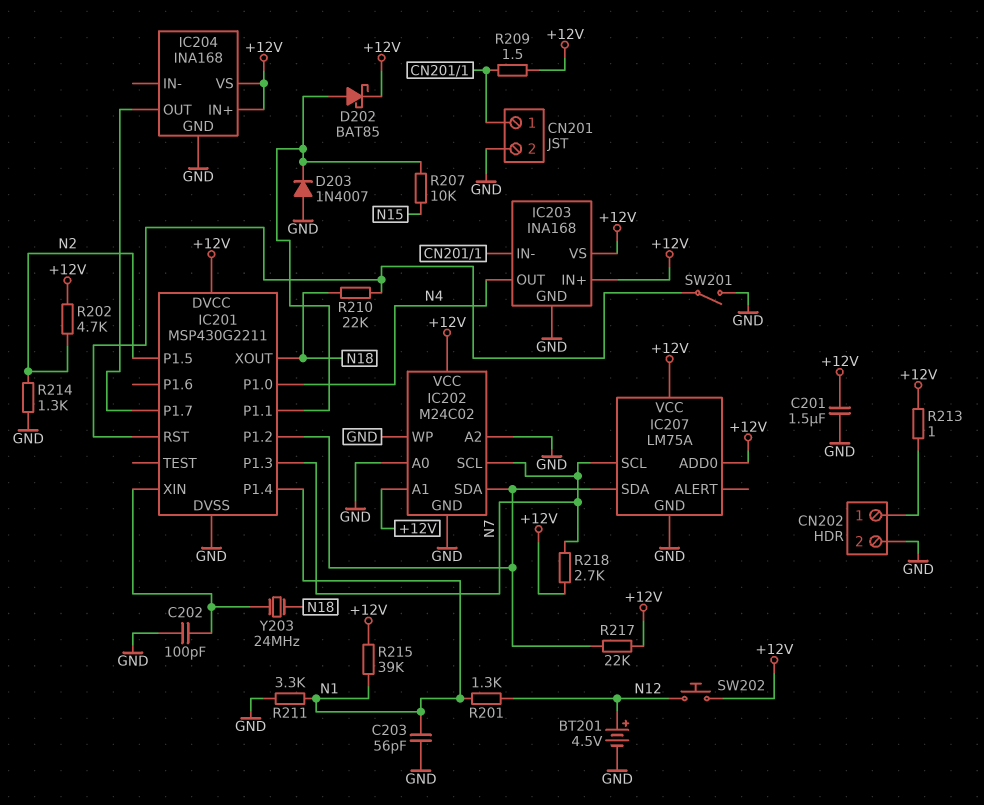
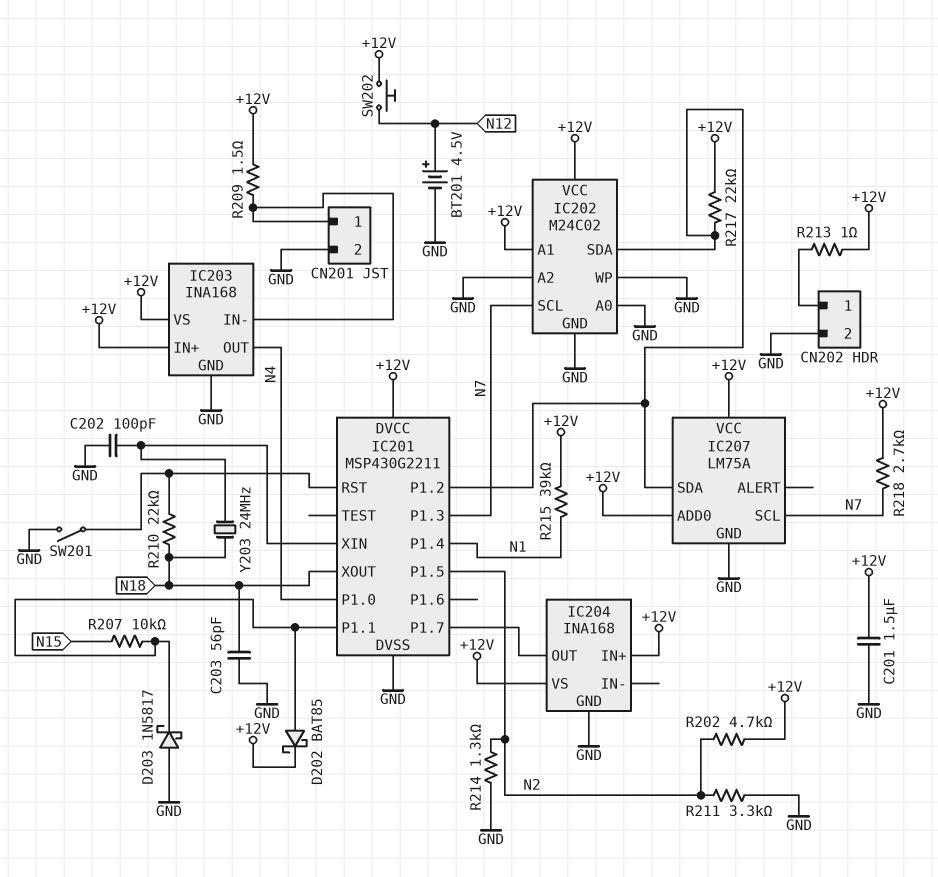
C203: 56pF (GND, N1) -> 56pF (GND, N18)
D203: diode 1N4007 (A GND, K IC201/P1.1) -> schottky 1N5817 (A GND, K IC201/P1.1)
R201: 1.3k (N1, N12) -> none
R211: 3.3k (GND, N1) -> 3.3k (GND, N2)

